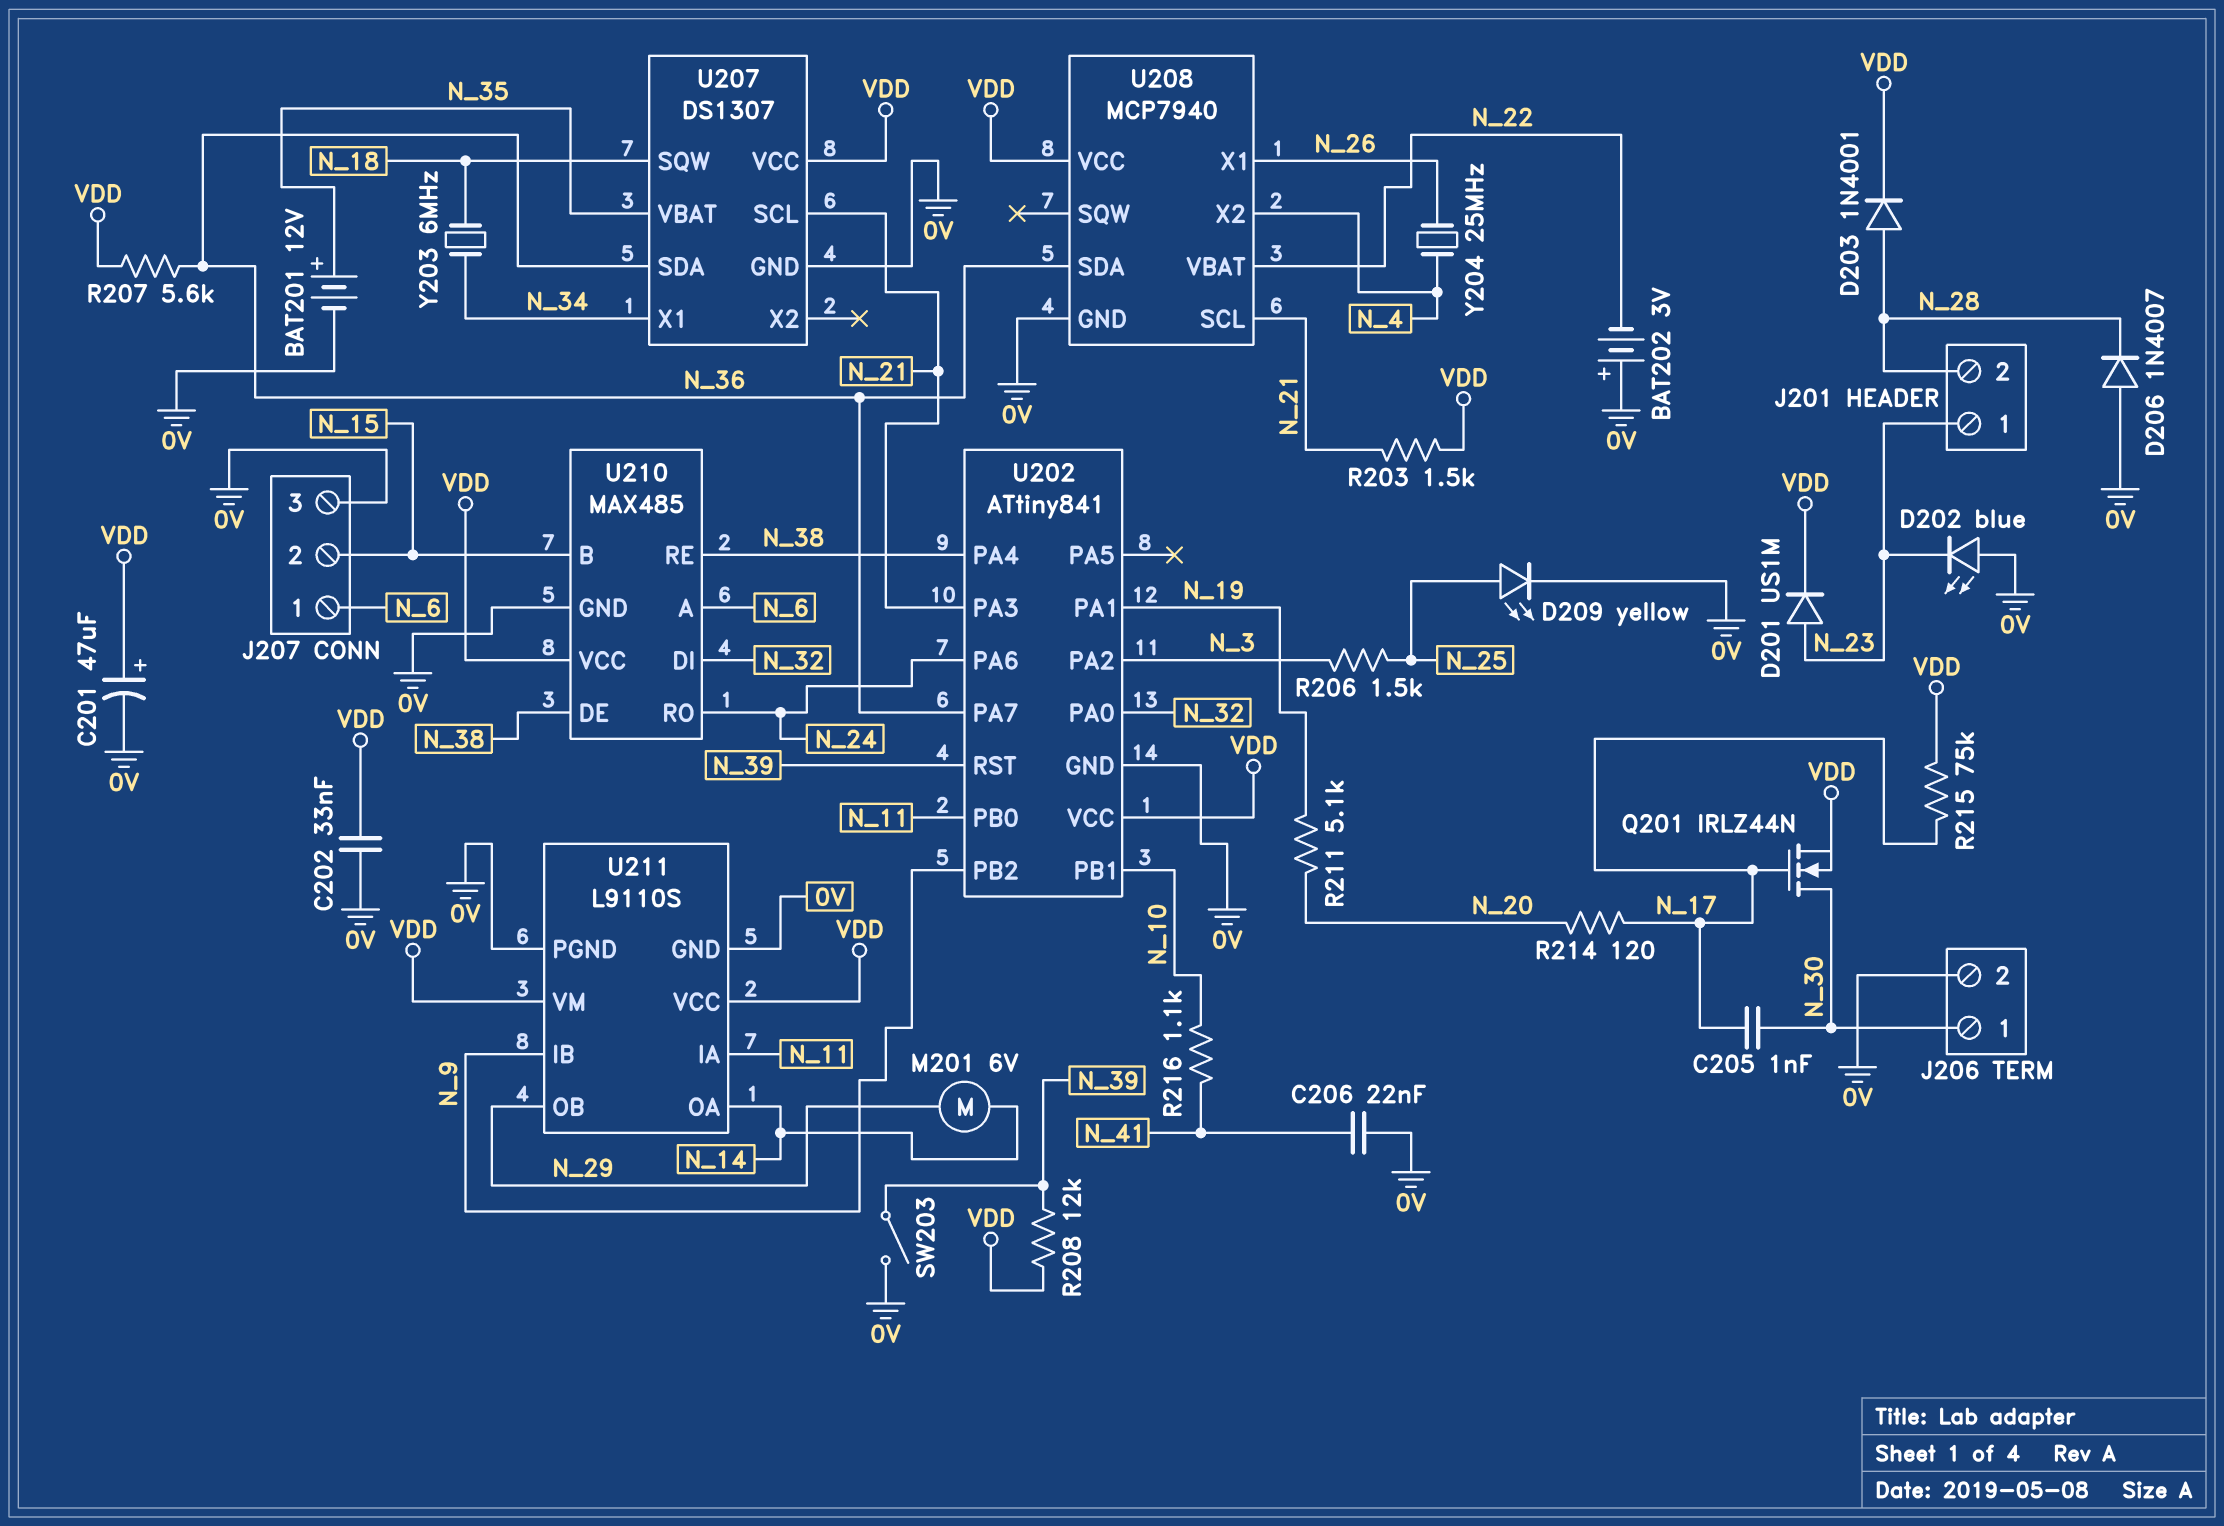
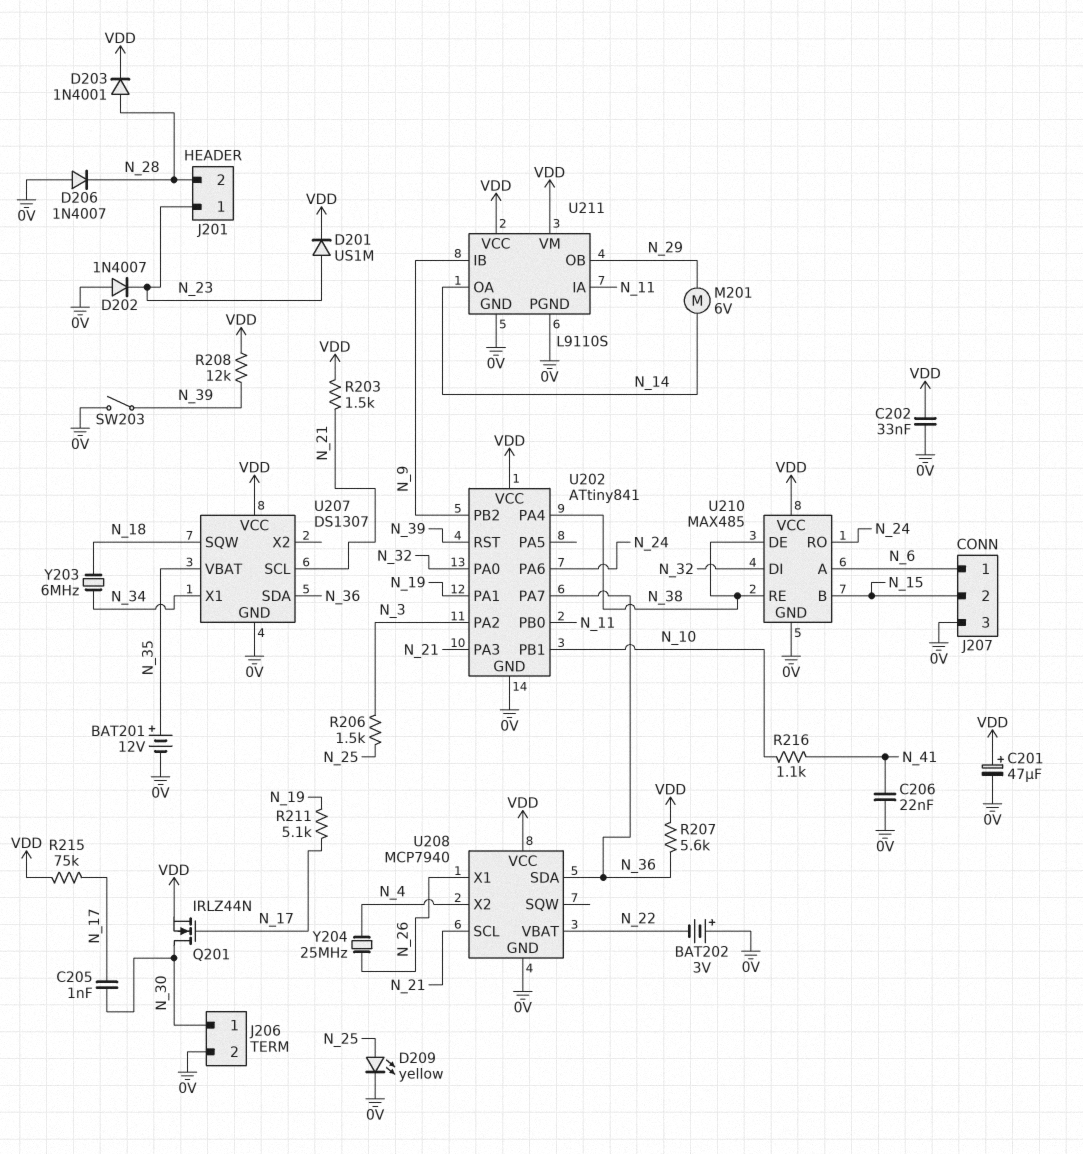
D202: LED blue (A 0V, K N_23) -> diode 1N4007 (A 0V, K N_23)
R211: 5.1k (N_19, N_20) -> 5.1k (N_17, N_19)
R214: 120 (N_17, N_20) -> none

